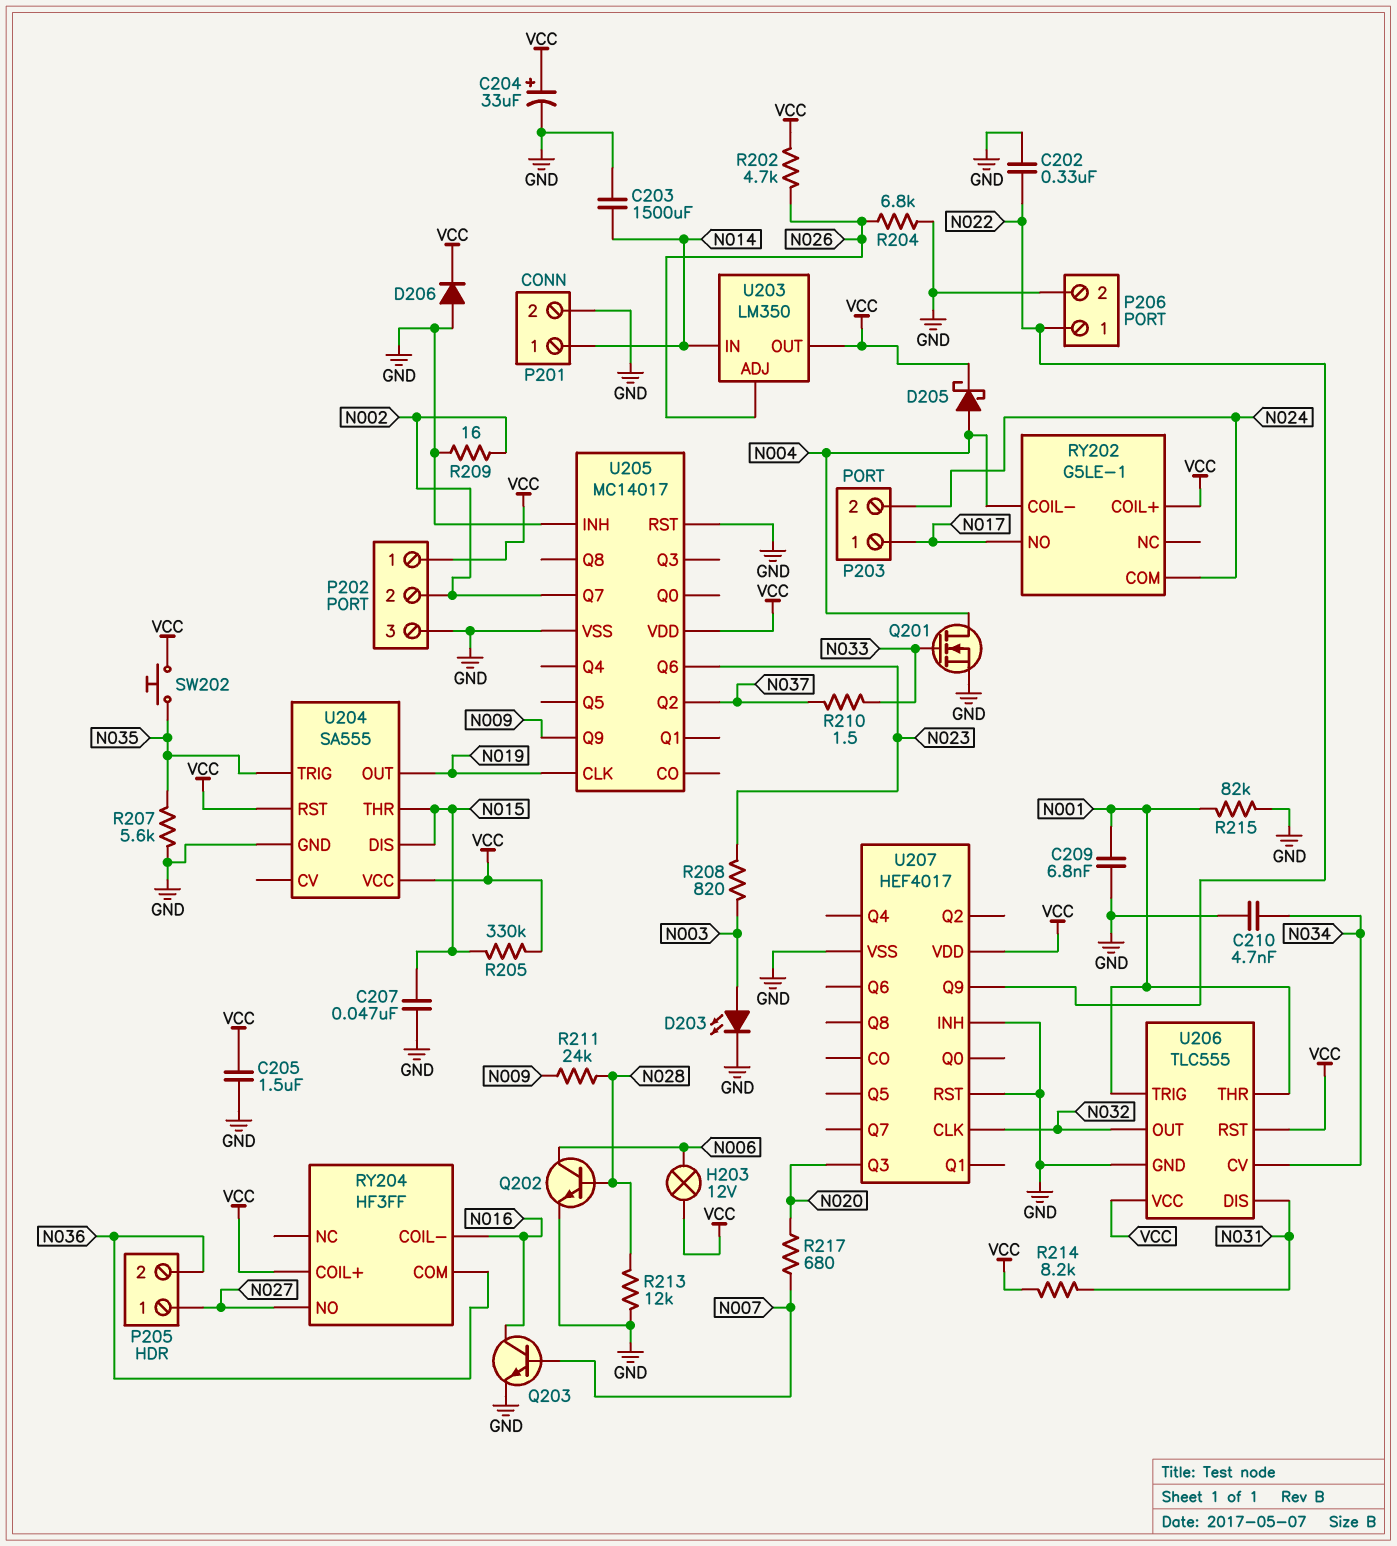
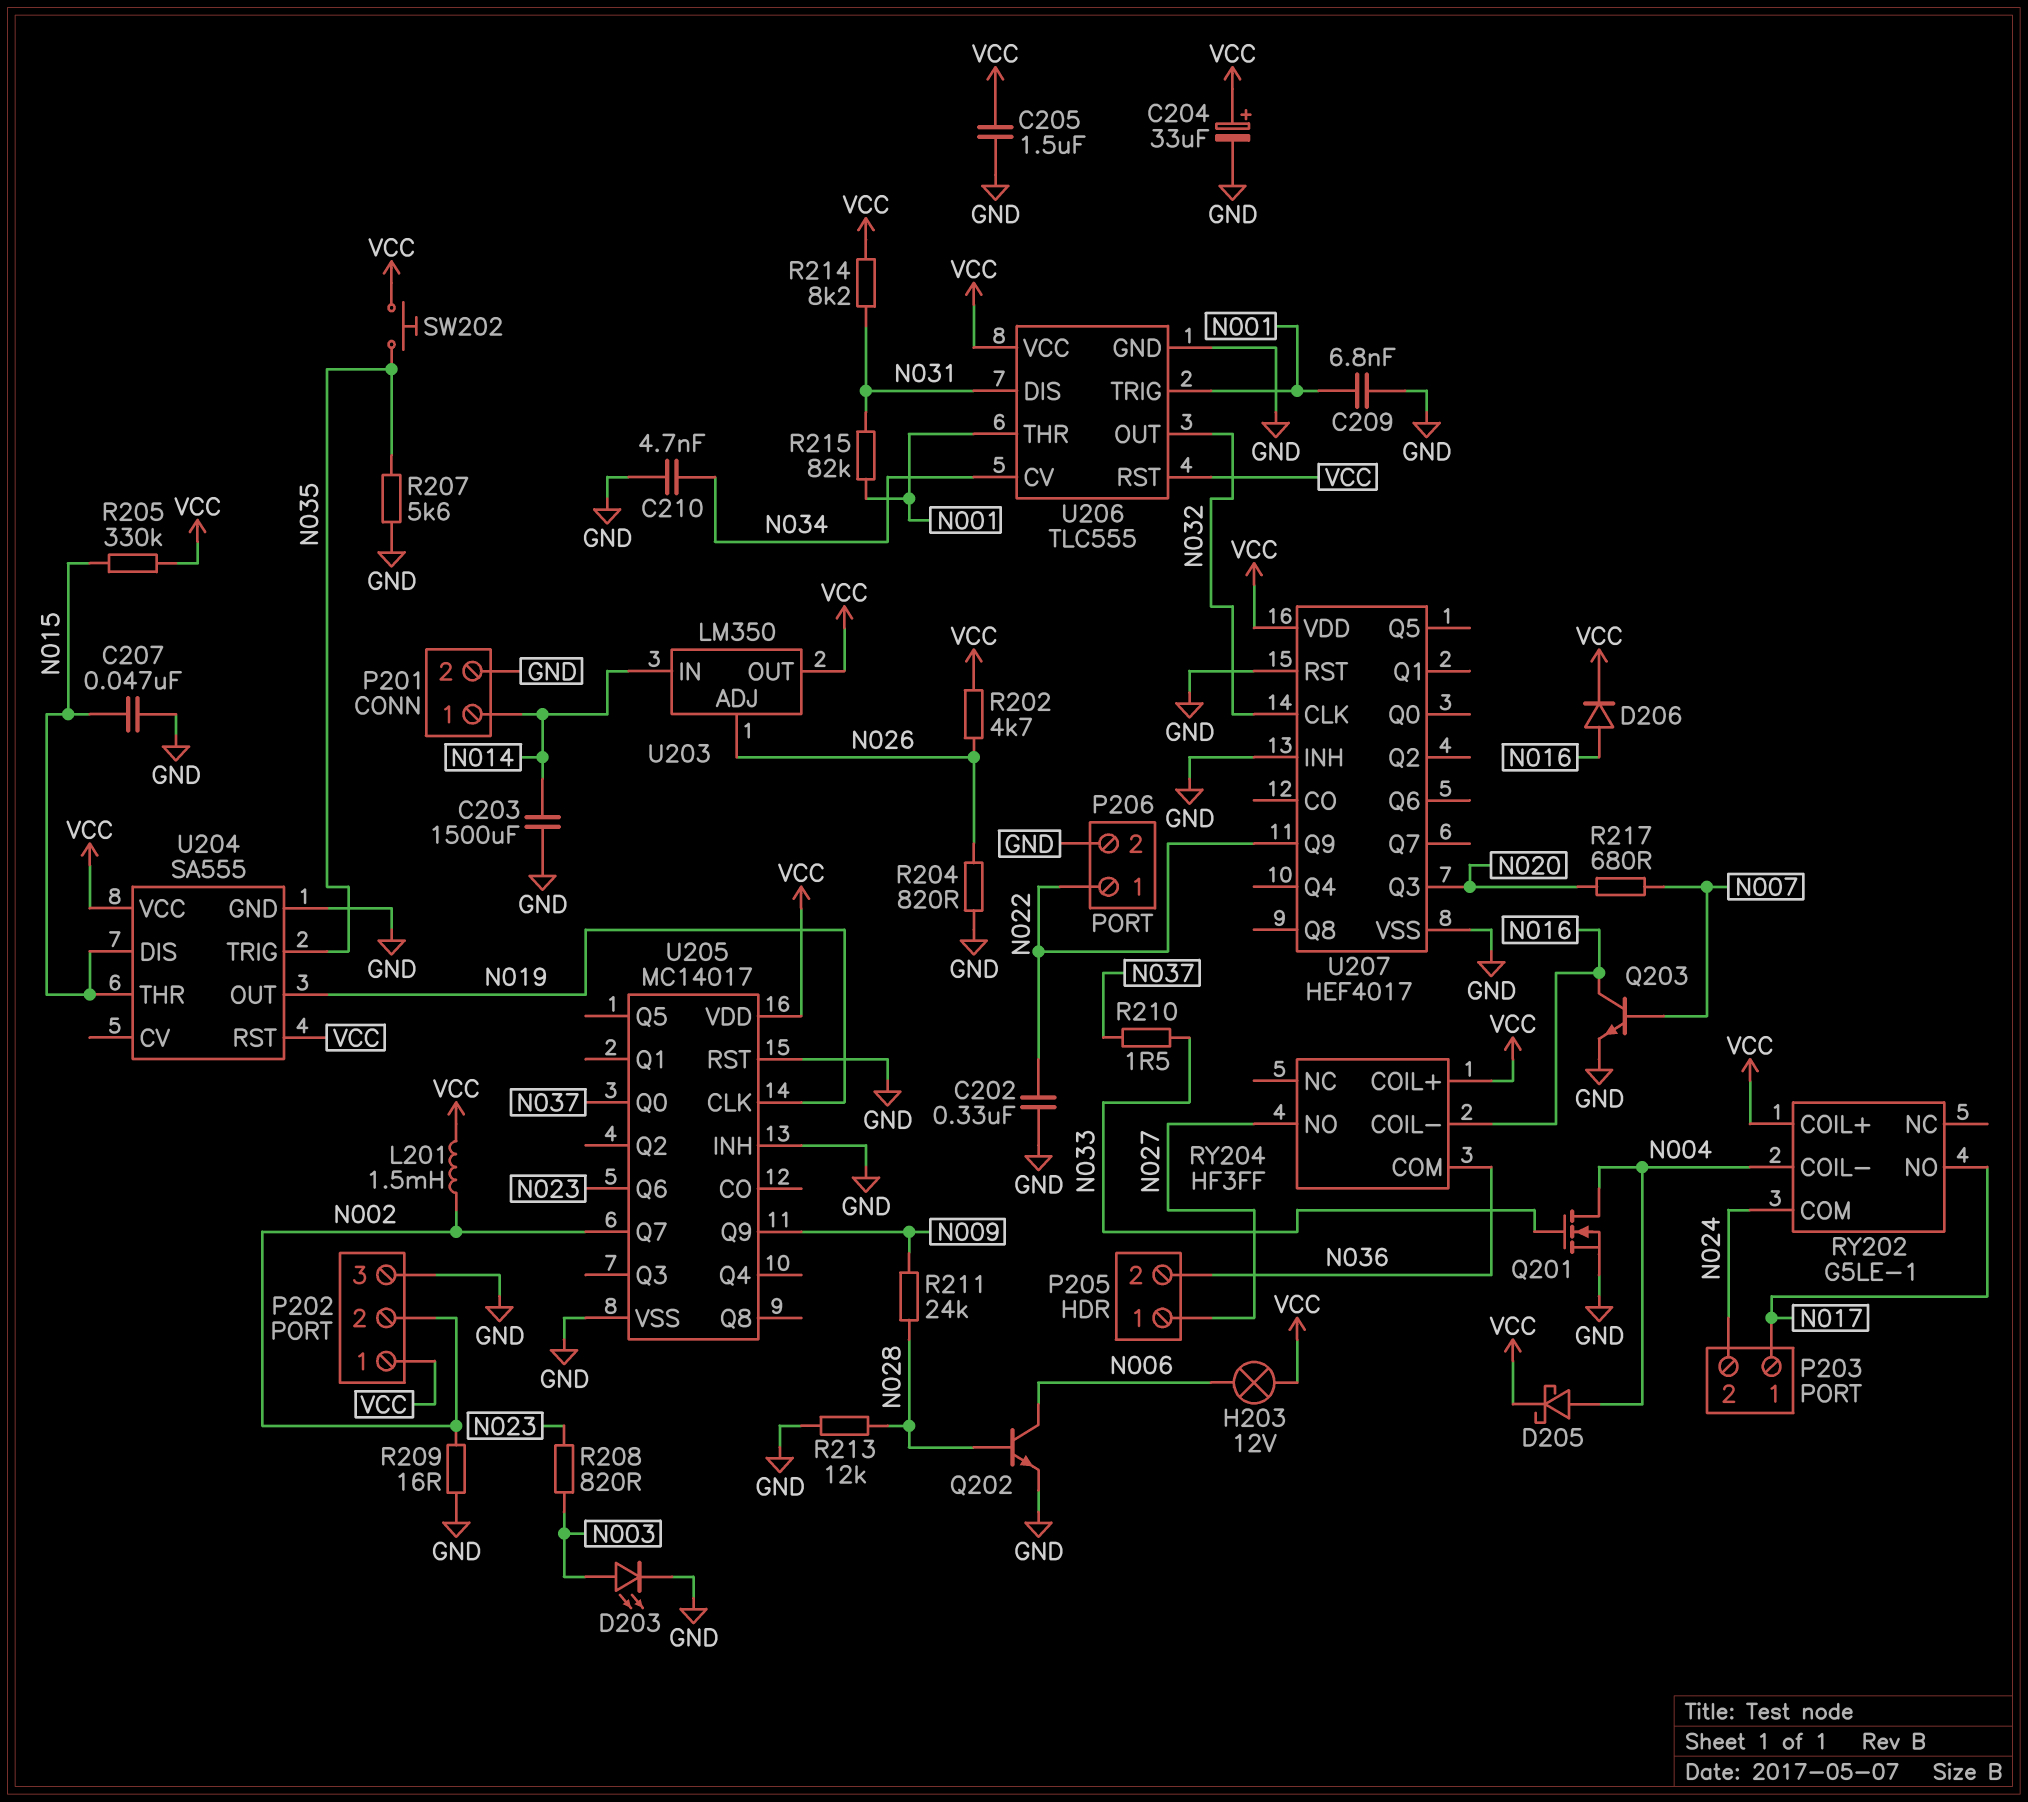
D206: diode (A GND, K VCC) -> diode (A N016, K VCC)
L201: none -> 1.5mH (N002, VCC)
R204: 6.8k (GND, N026) -> 820 (GND, N026)
R215: 82k (GND, N001) -> 82k (N001, N031)
U205 pin Q0: none -> N037
U205 pin Q2: N037 -> none

